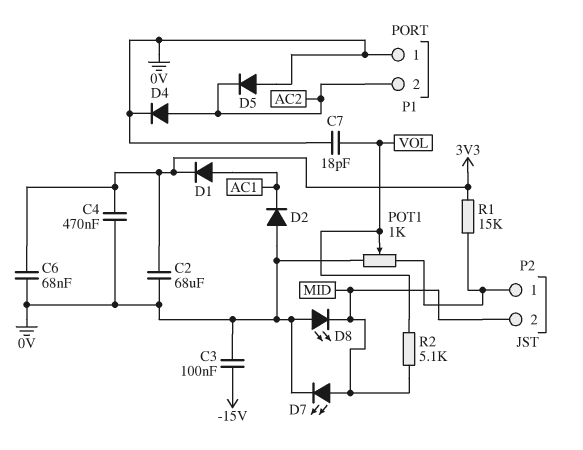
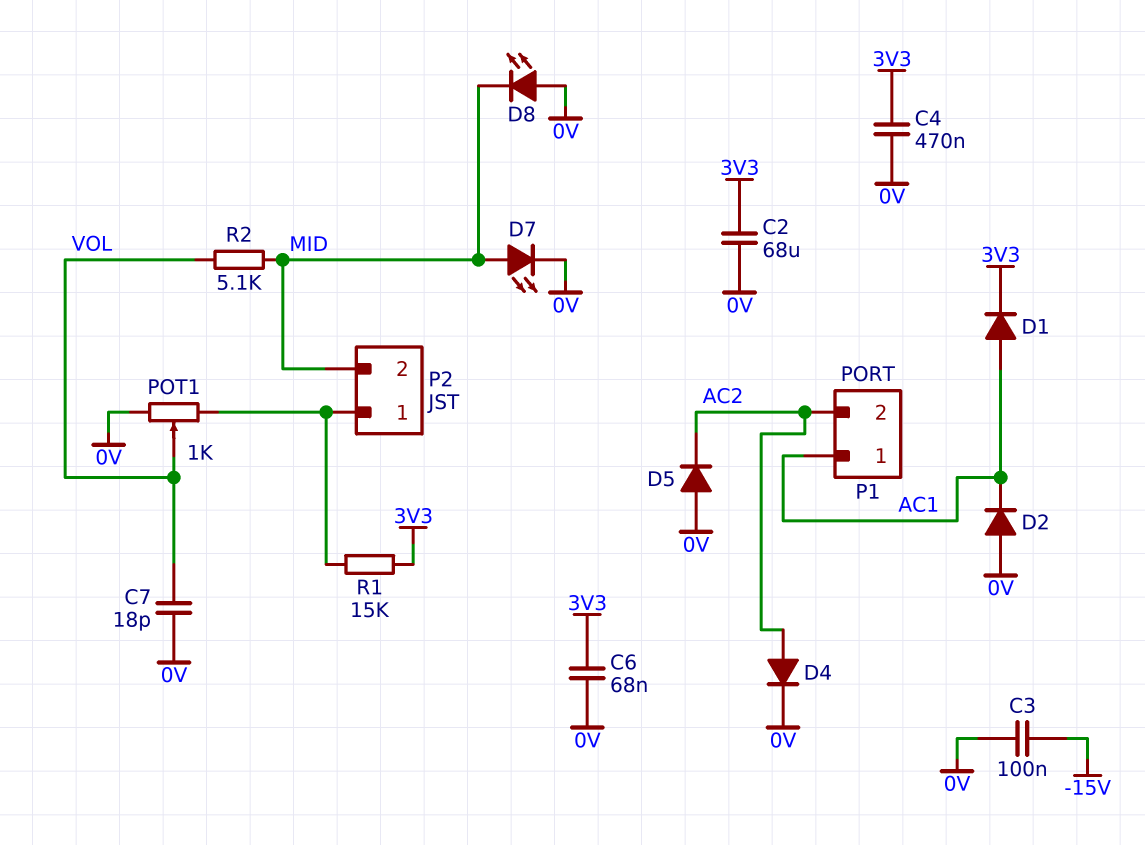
P1 pin 1: 0V -> AC1

